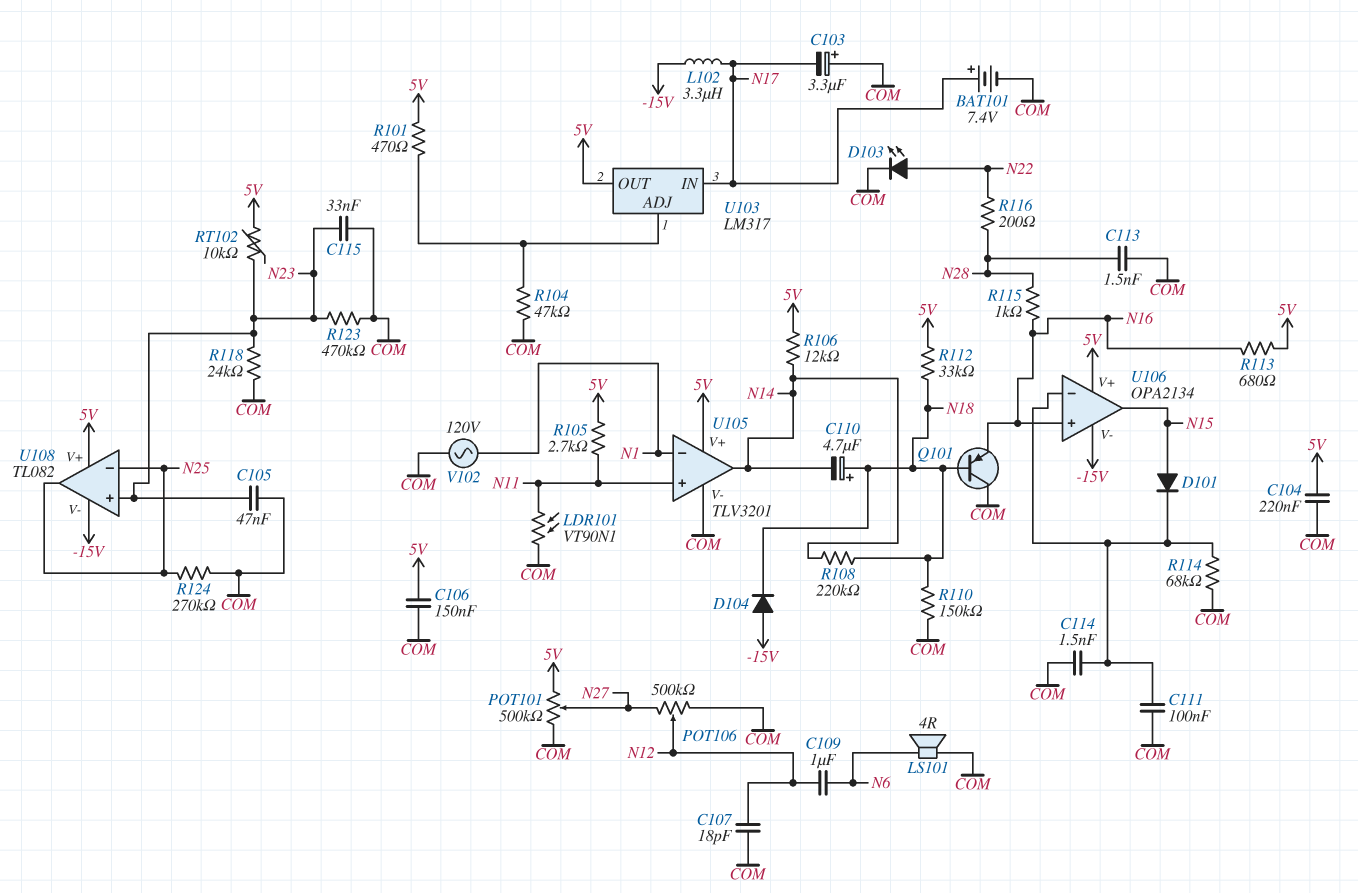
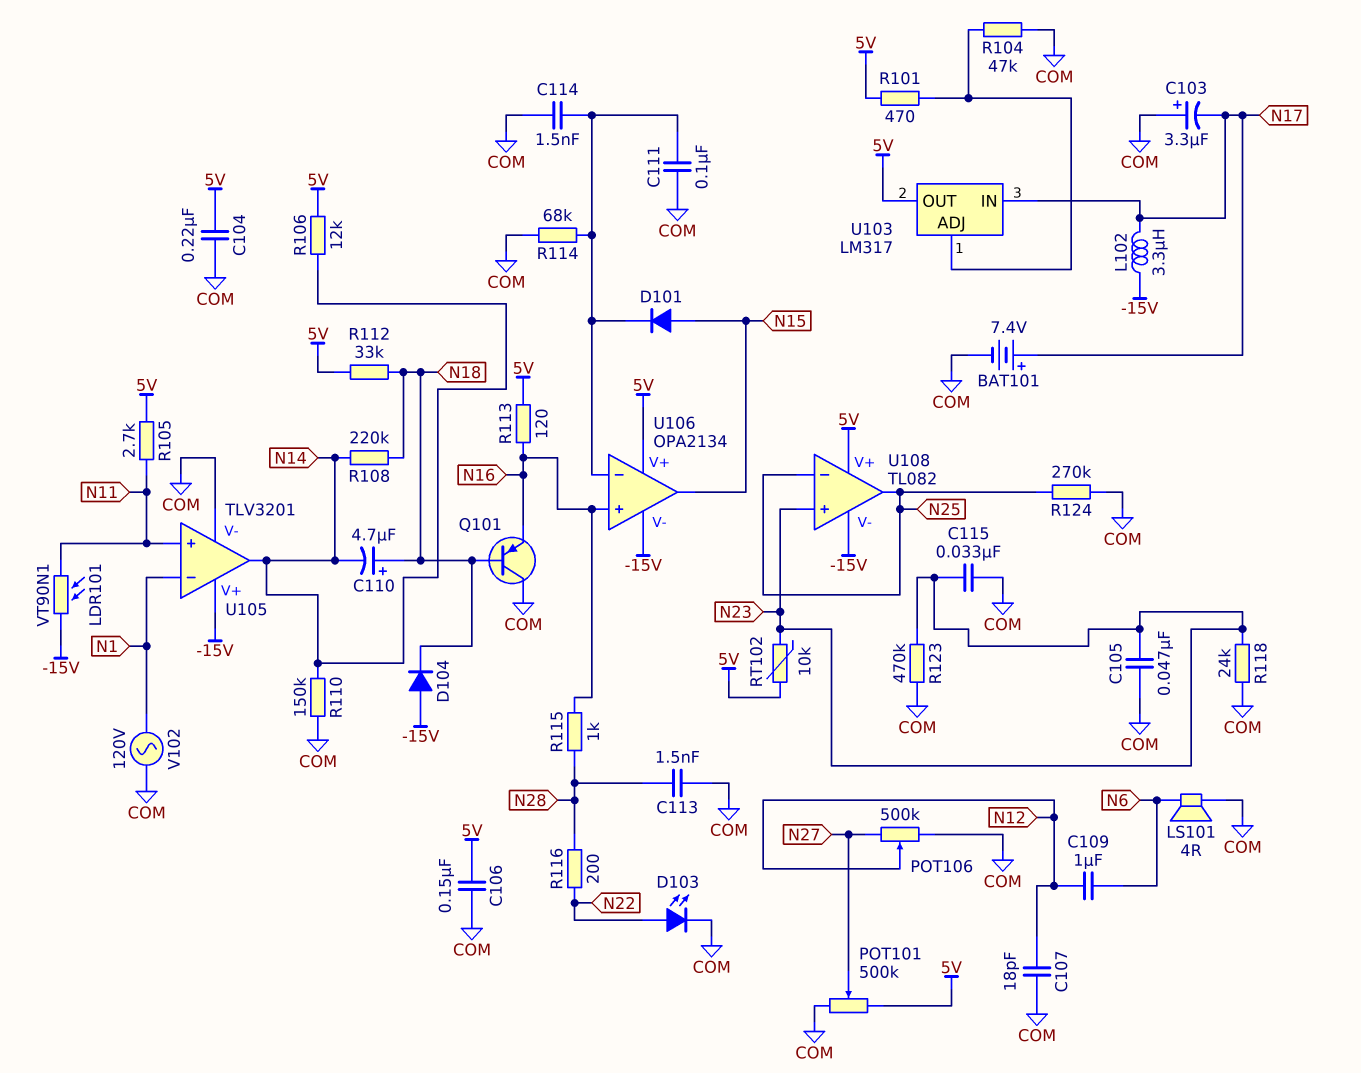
LDR101: VT90N1 (COM, N11) -> VT90N1 (-15V, N11)
R110: 150k (COM, N18) -> 150k (COM, N14)
R113: 680 (5V, N16) -> 120 (5V, N16)
U105 pin V+: 5V -> -15V

